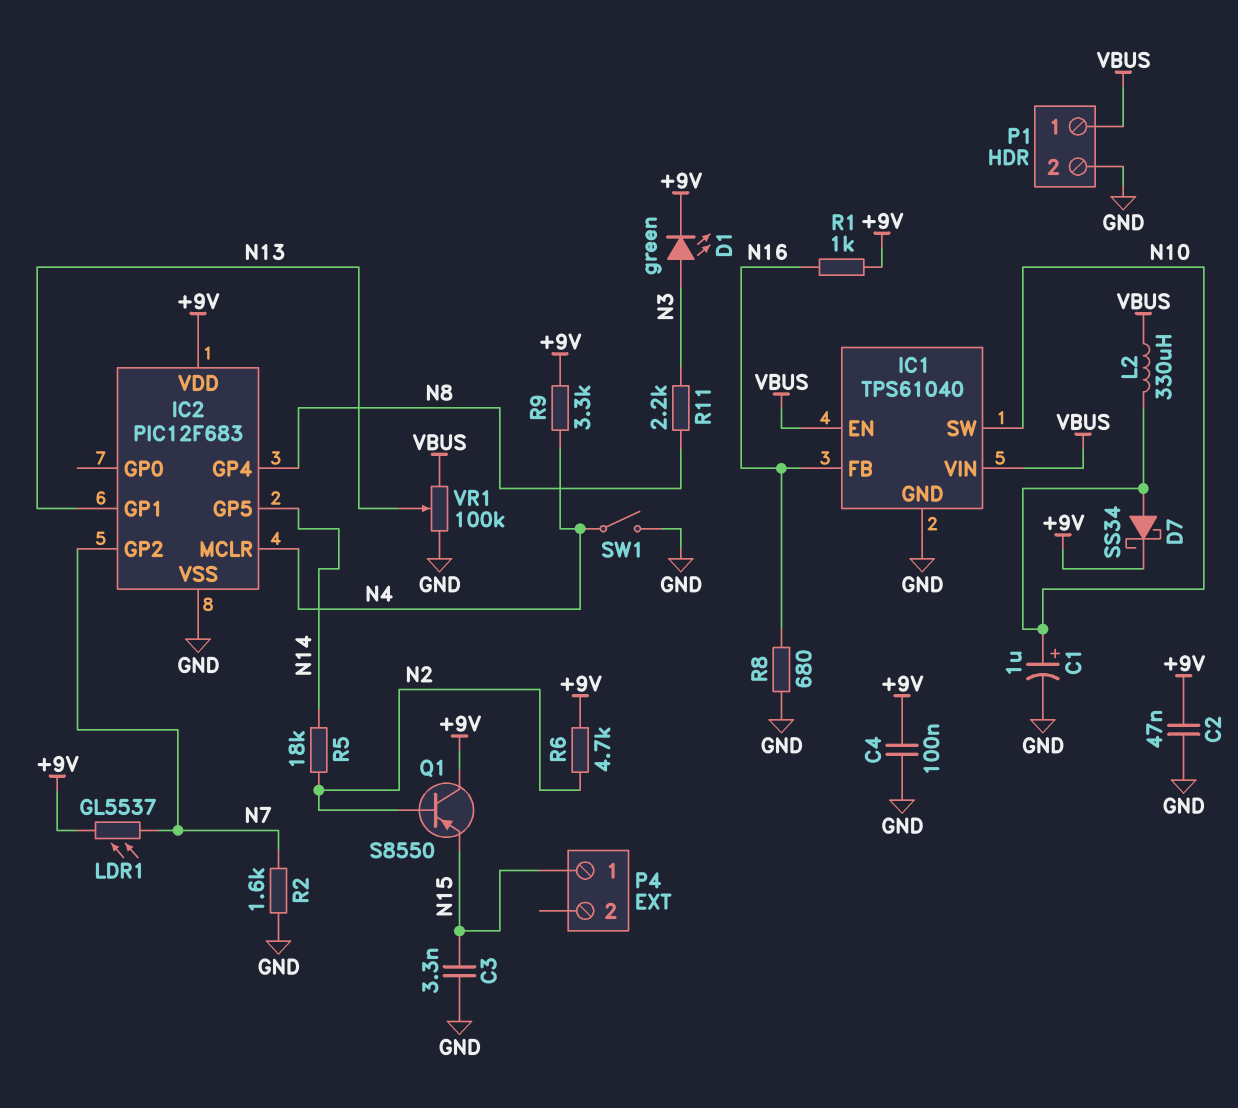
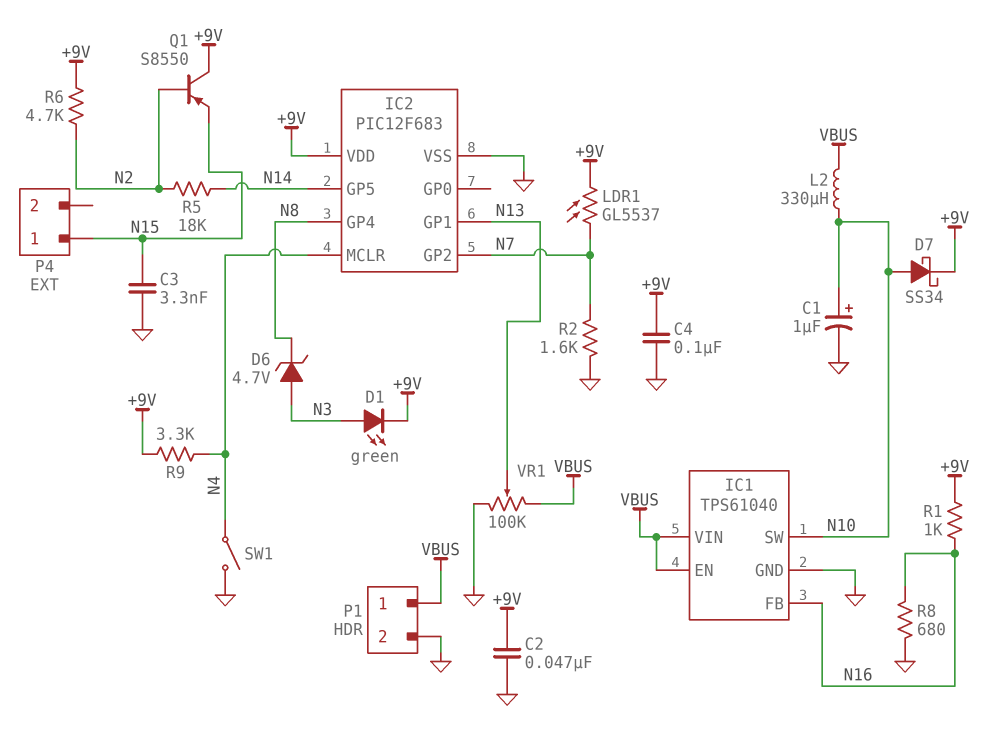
D6: none -> zener 4.7V (A N3, K N8)
R11: 2.2k (N3, N8) -> none

